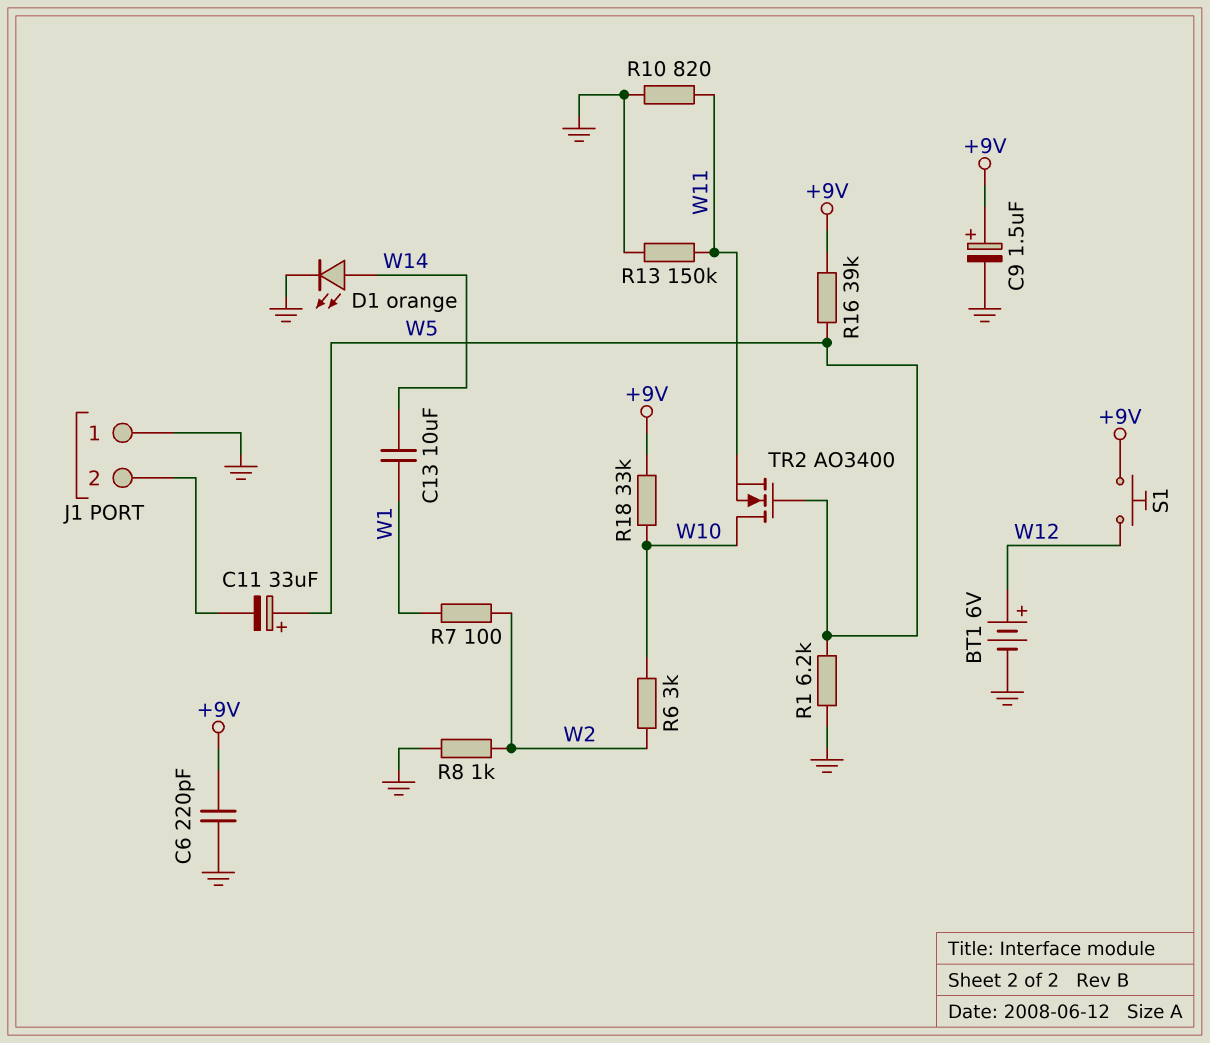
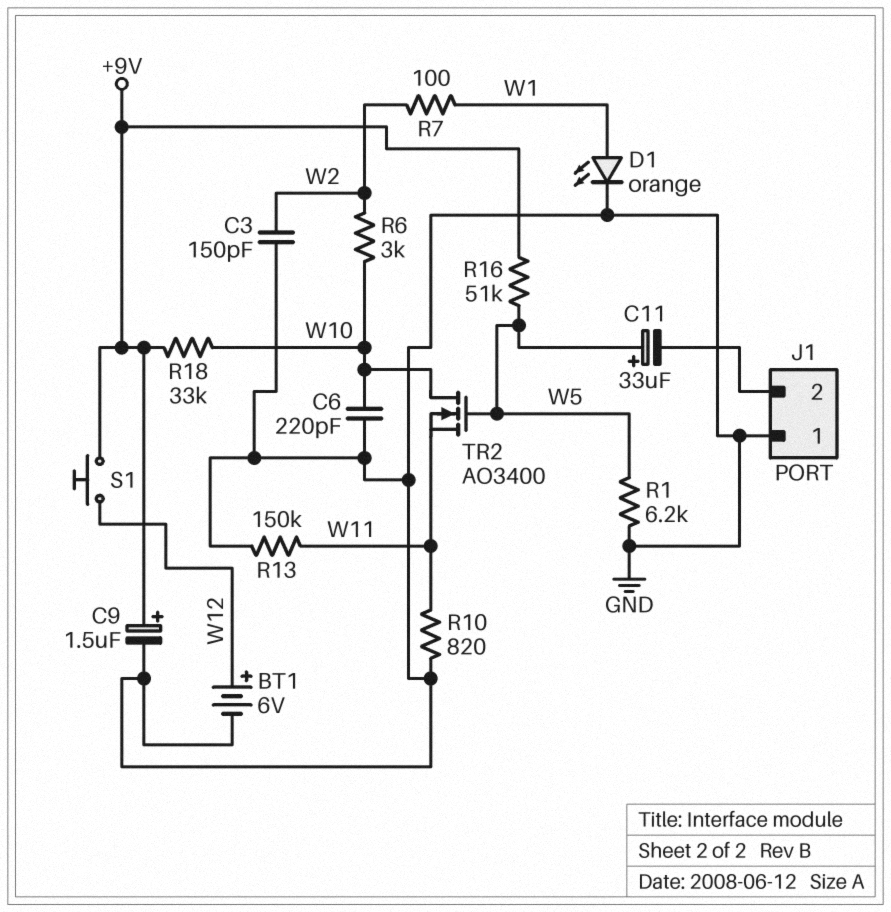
C3: none -> 150pF (GND, W2)
C6: 220pF (+9V, GND) -> 220pF (GND, W10)
C13: 10uF (W1, W14) -> none
D1: LED orange (A W14, K GND) -> LED orange (A W1, K GND)
R8: 1k (GND, W2) -> none
R16: 39k (+9V, W5) -> 51k (+9V, W5)

